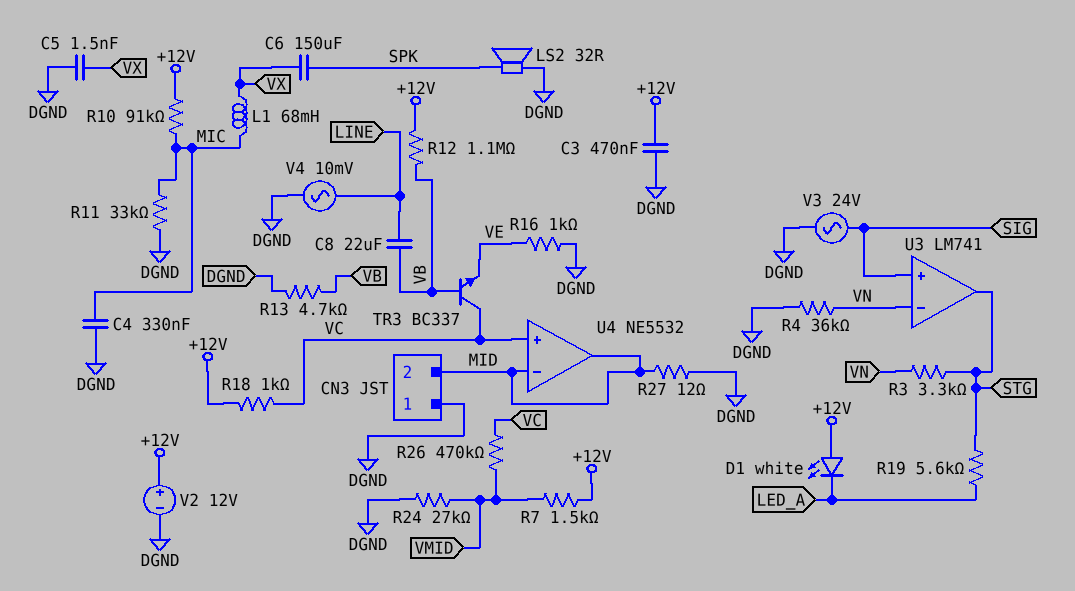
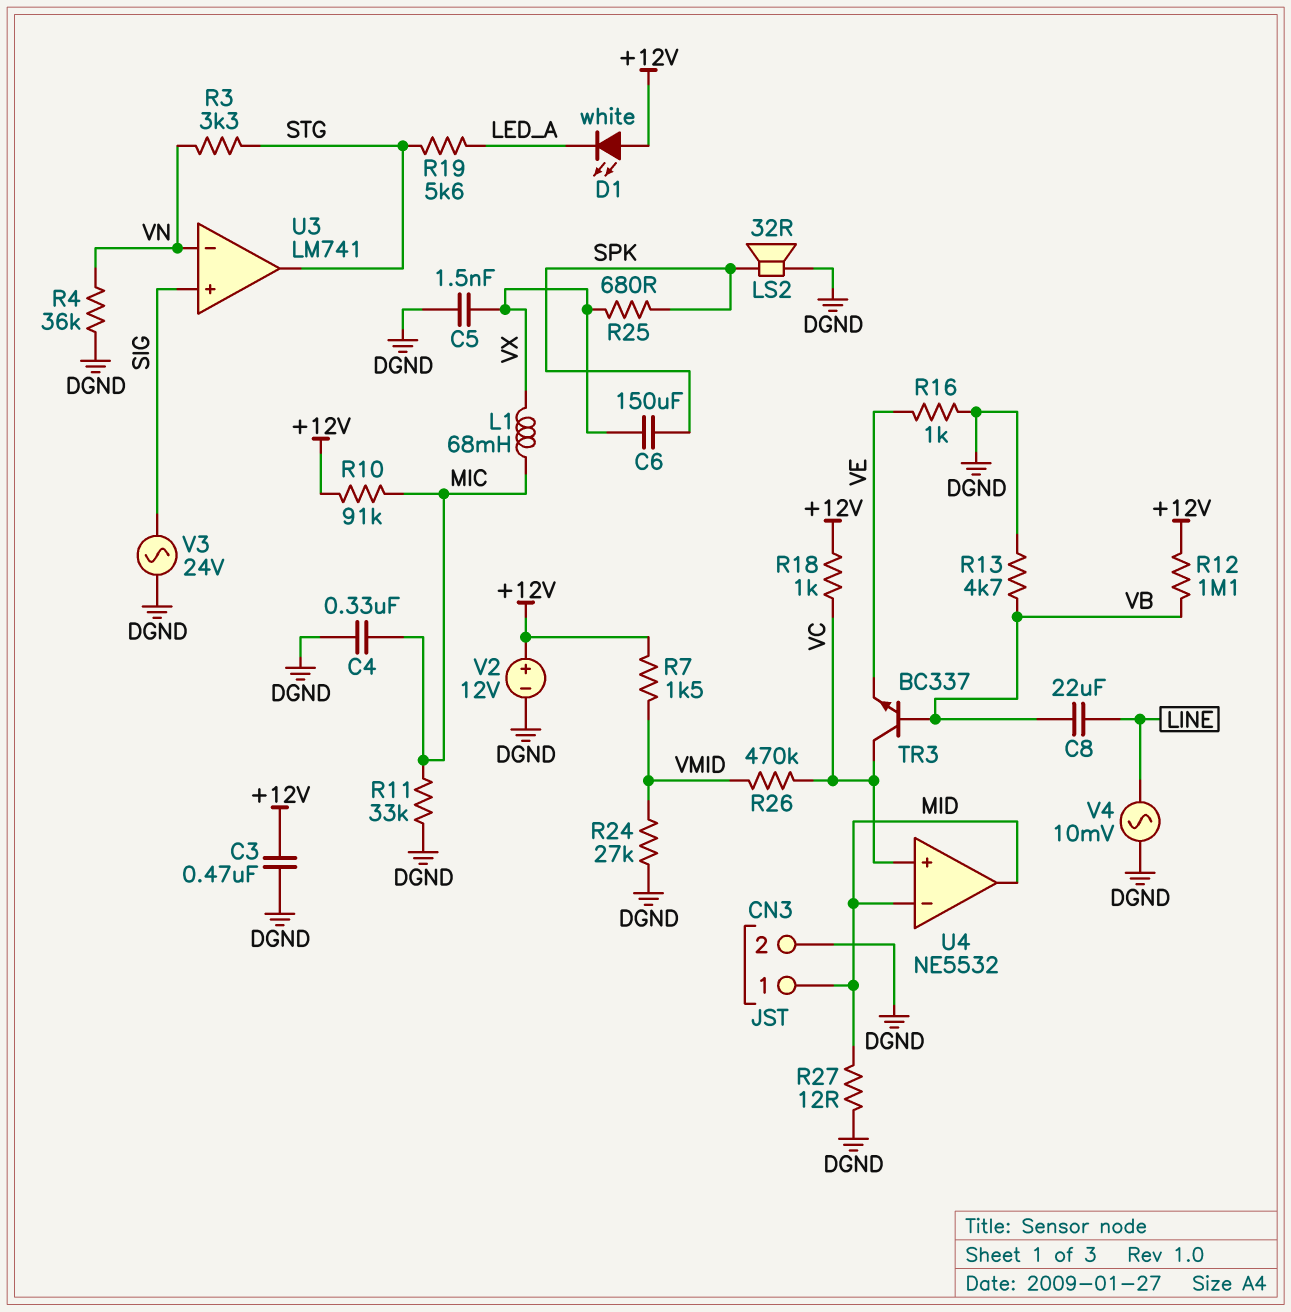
CN3 pin 1: DGND -> MID
CN3 pin 2: MID -> DGND
R25: none -> 680 (SPK, VX)

